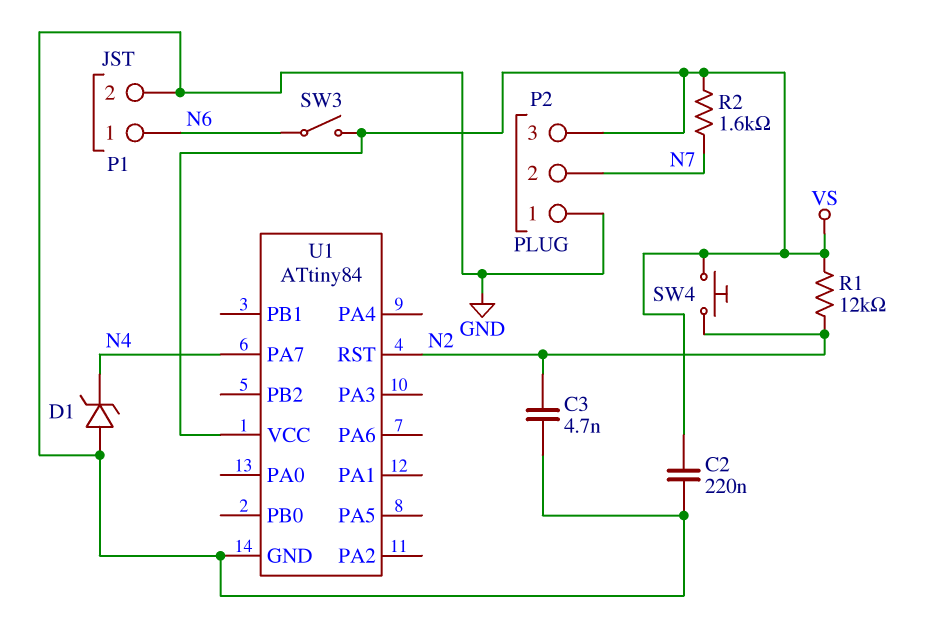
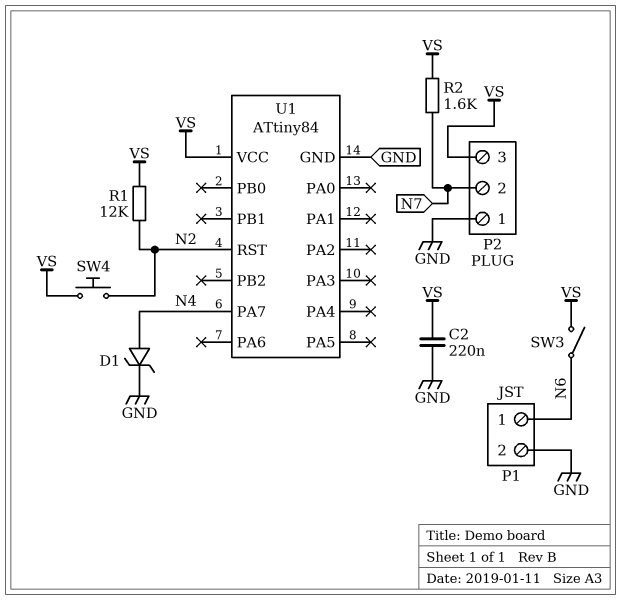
C3: 4.7nF (GND, N2) -> none
D1: zener (A GND, K N4) -> zener (A N4, K GND)

